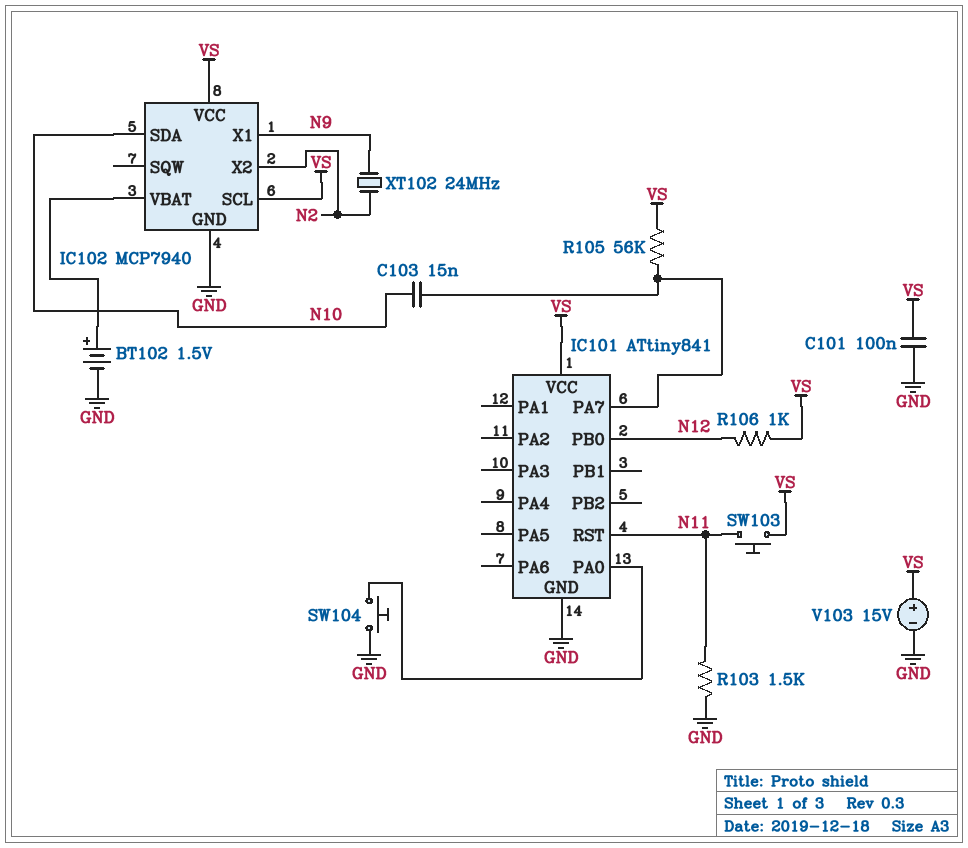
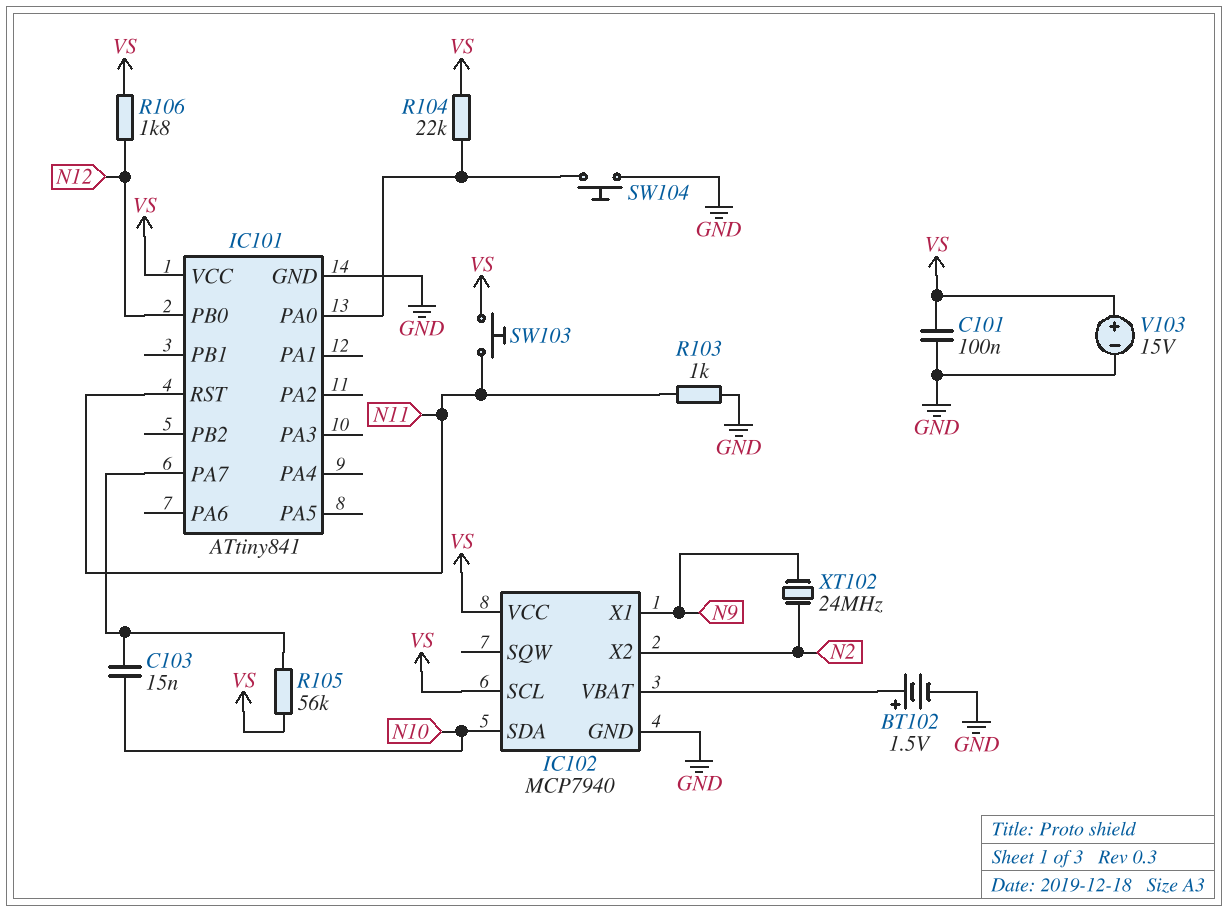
R103: 1.5k (GND, N11) -> 1k (GND, N11)
R104: none -> 22k (IC101/PA0, VS)
R106: 1k (N12, VS) -> 1.8k (N12, VS)

